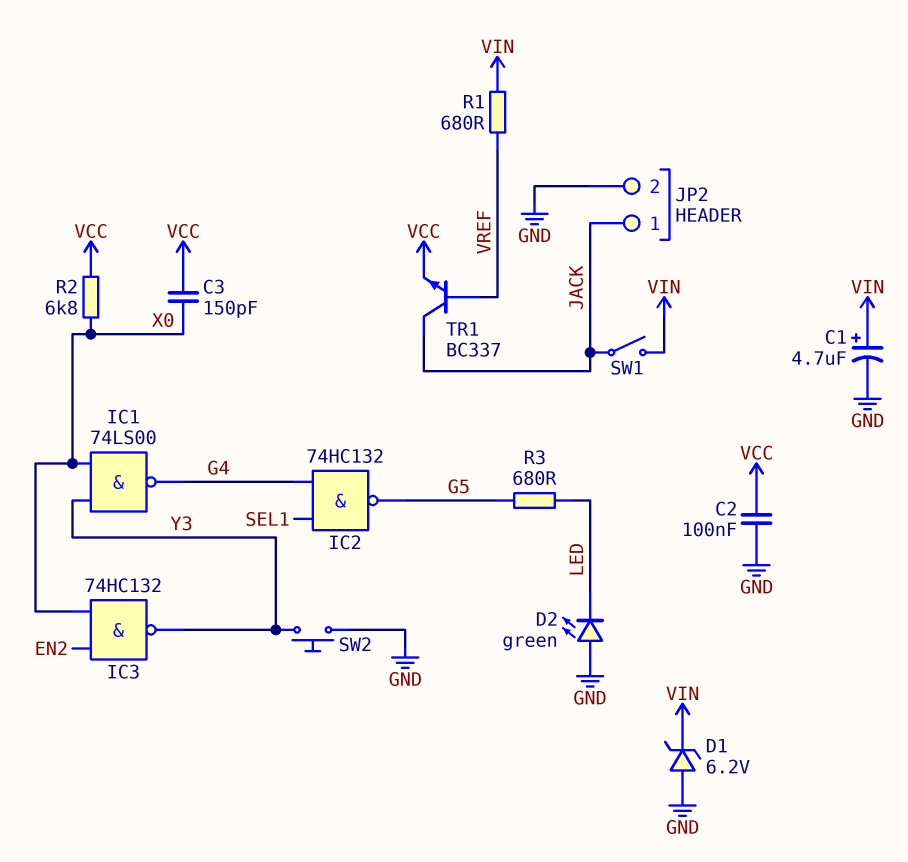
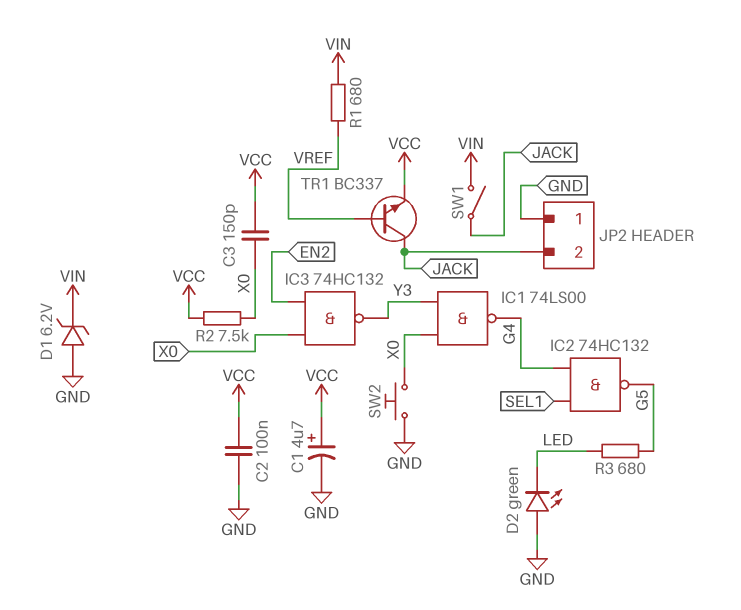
C1: 4.7uF (plus VIN, minus GND) -> 4.7uF (plus VCC, minus GND)
JP2 pin 1: JACK -> GND
JP2 pin 2: GND -> JACK
R2: 6.8k (VCC, X0) -> 7.5k (VCC, X0)
SW2: button (GND, Y3) -> button (GND, X0)

